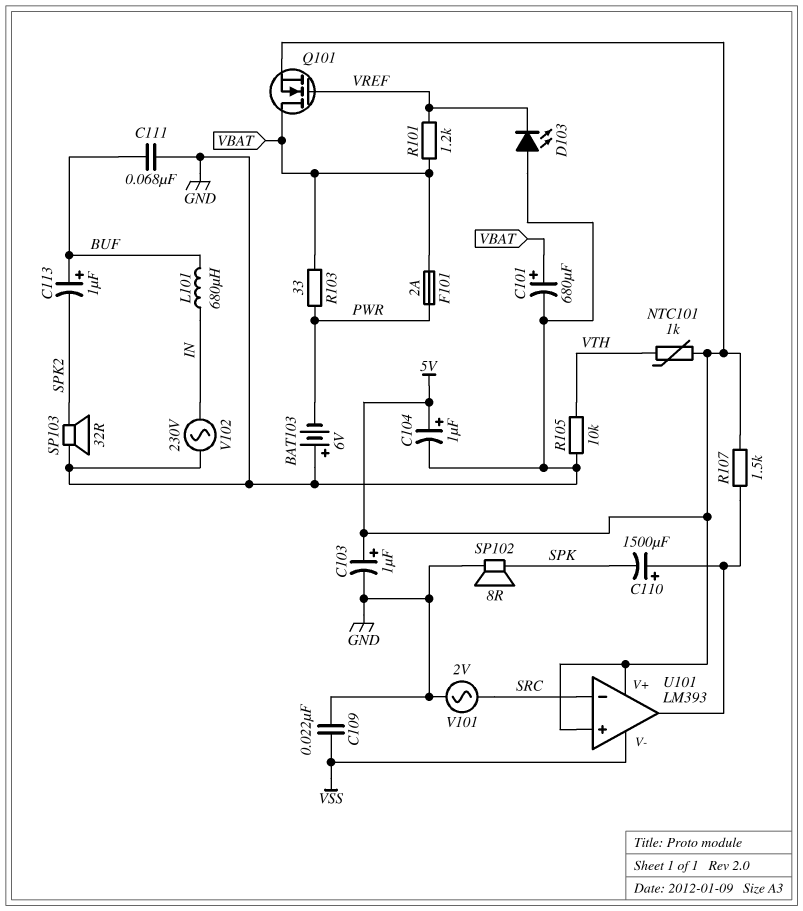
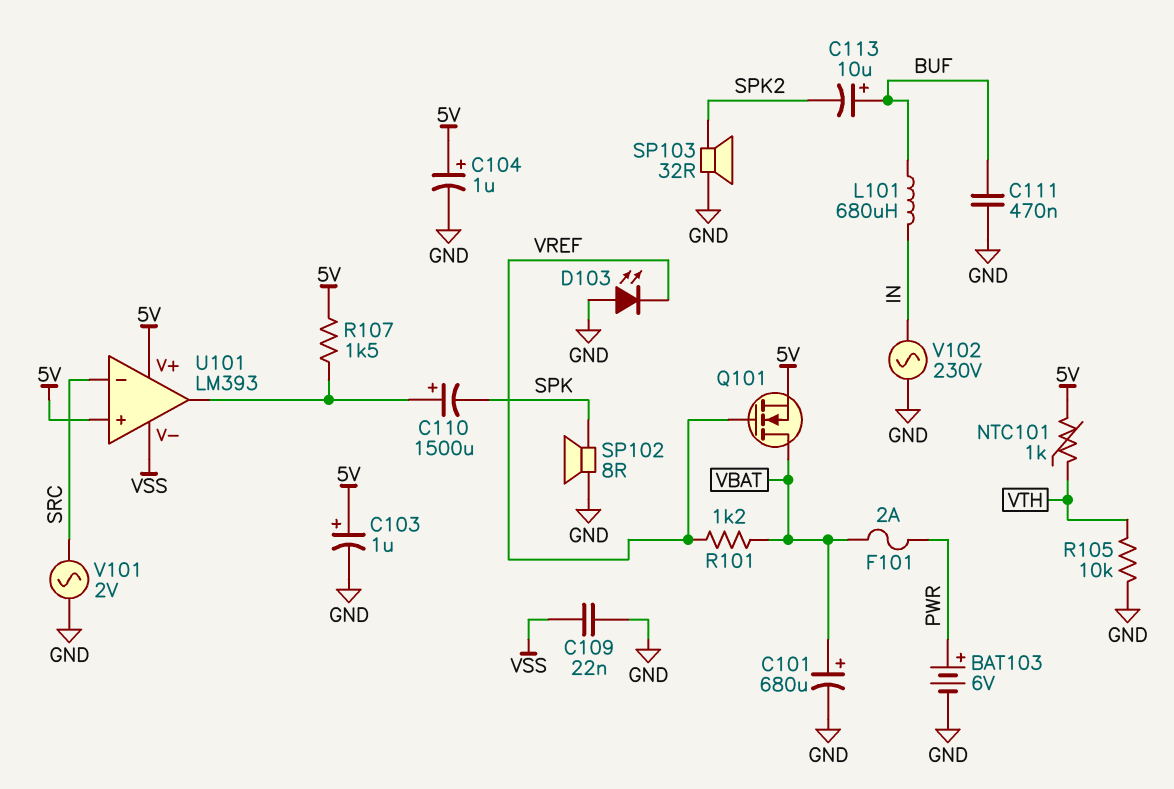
BAT103: 6V (plus GND, minus PWR) -> 6V (plus PWR, minus GND)
C111: 68nF (BUF, GND) -> 470nF (BUF, GND)
C113: 1uF (plus BUF, minus SPK2) -> 10uF (plus BUF, minus SPK2)
R103: 33 (PWR, VBAT) -> none

